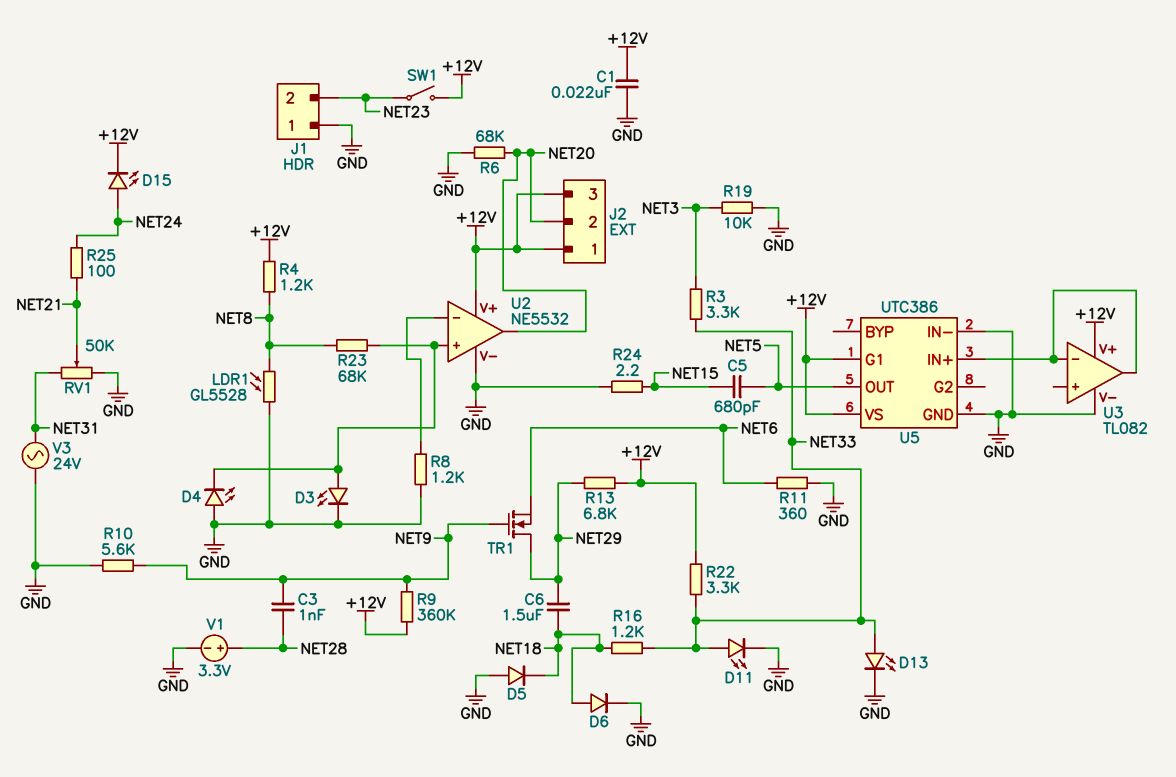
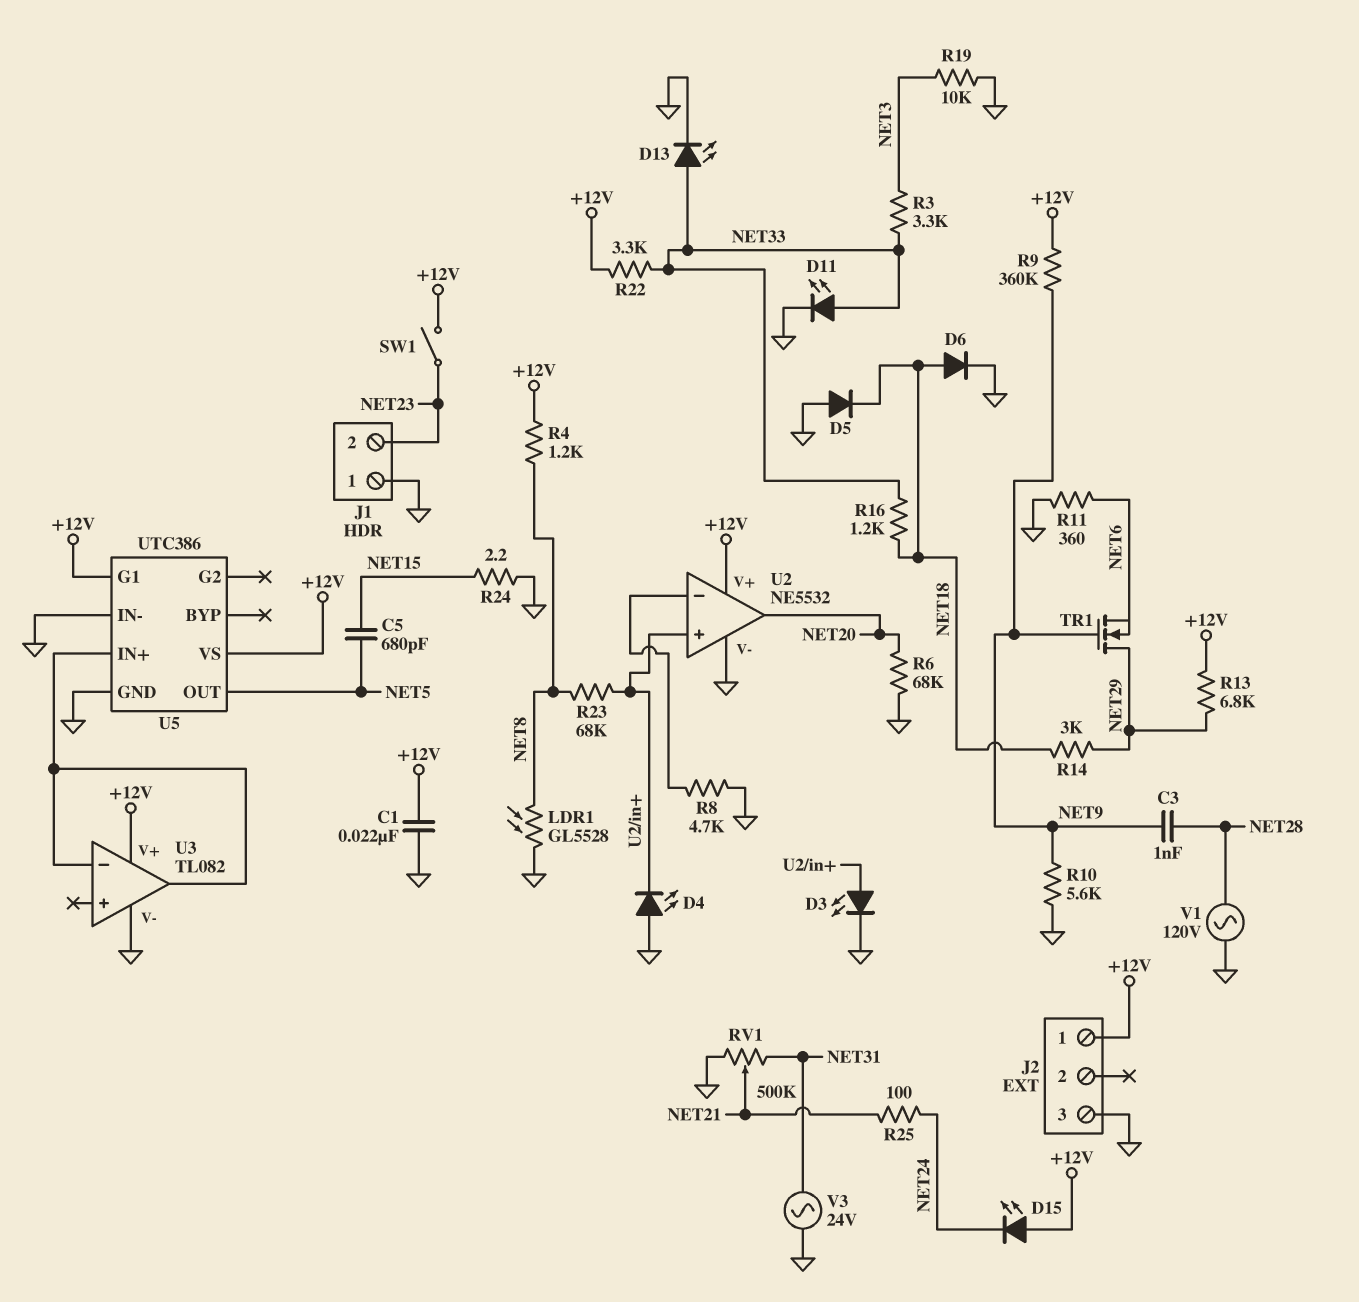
C6: 1.5uF (NET18, NET29) -> none
D15: LED (A NET24, K +12V) -> LED (A +12V, K NET24)
J2 pin 2: NET20 -> none
J2 pin 3: +12V -> GND
R8: 1.2k (GND, U2/in-) -> 4.7k (GND, U2/in-)
R14: none -> 3k (NET18, NET29)
RV1: 50k (GND, NET31, wiper NET21) -> 500k (GND, NET31, wiper NET21)
V1: 3.3V (plus NET28, minus GND) -> AC 120V (GND, NET28)

